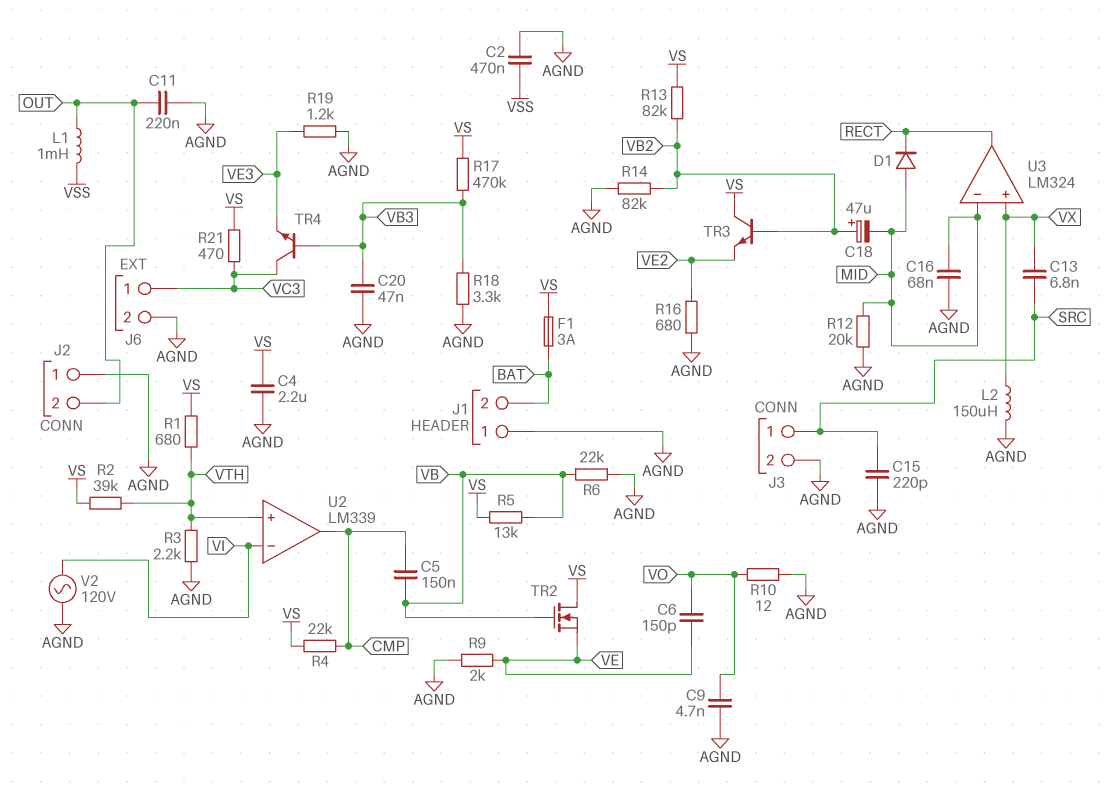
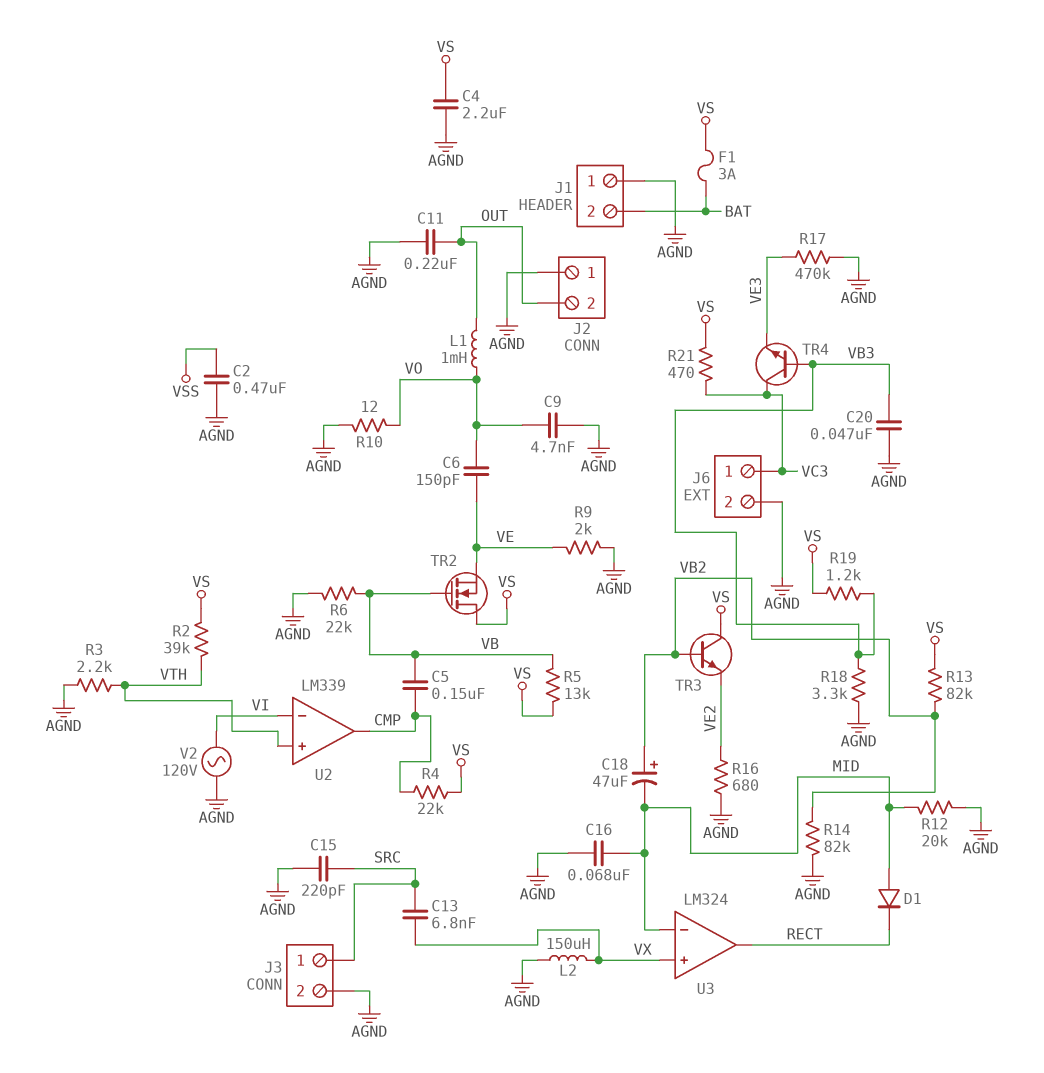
L1: 1mH (OUT, VSS) -> 1mH (OUT, VO)
R1: 680 (VS, VTH) -> none
R17: 470k (VB3, VS) -> 470k (AGND, VE3)
R19: 1.2k (AGND, VE3) -> 1.2k (VB3, VS)

